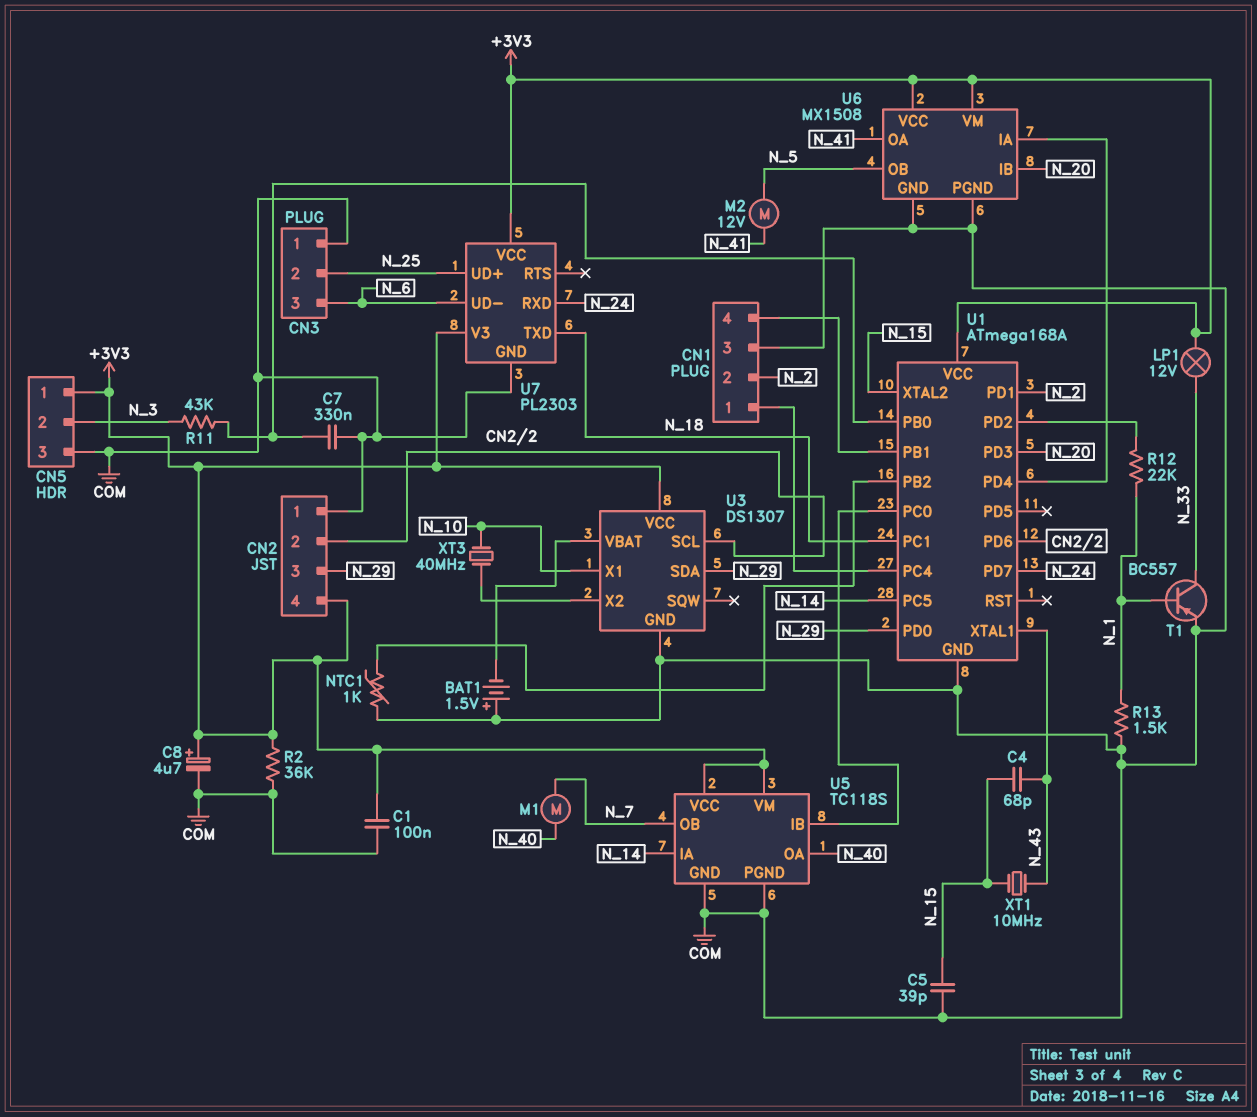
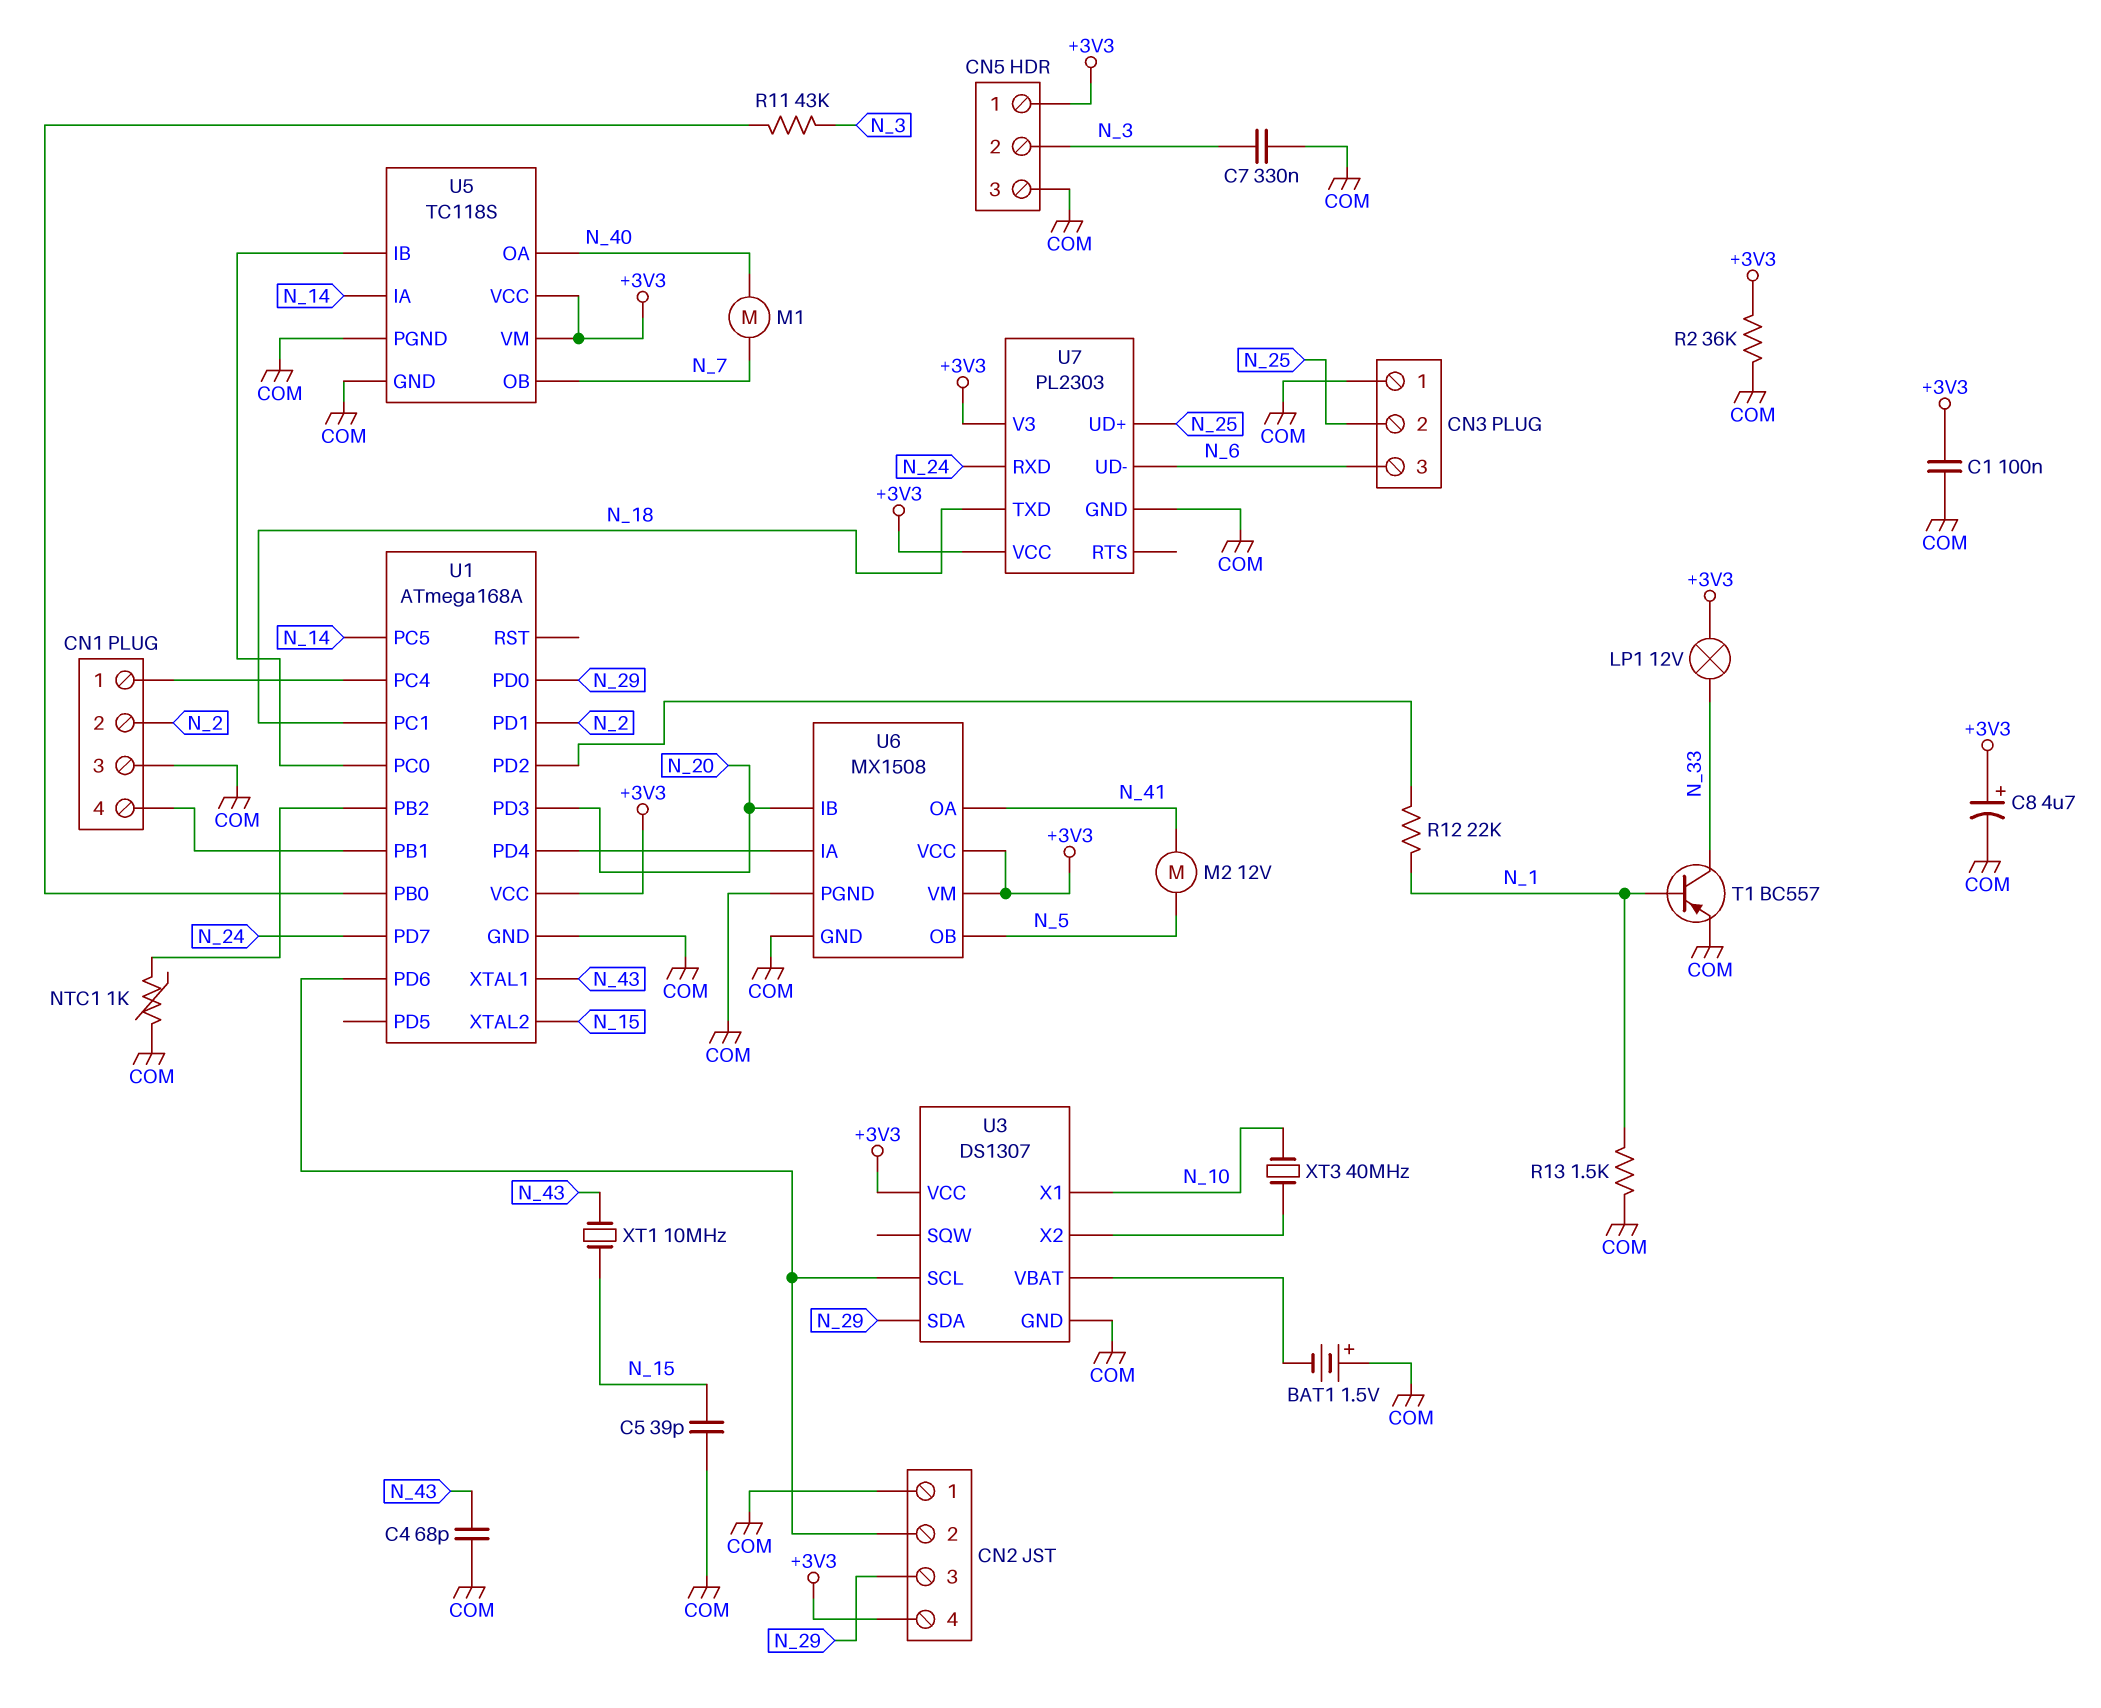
C4: 68pF (N_15, N_43) -> 68pF (COM, N_43)
C7: 330nF (COM, U1/PB0) -> 330nF (COM, N_3)

